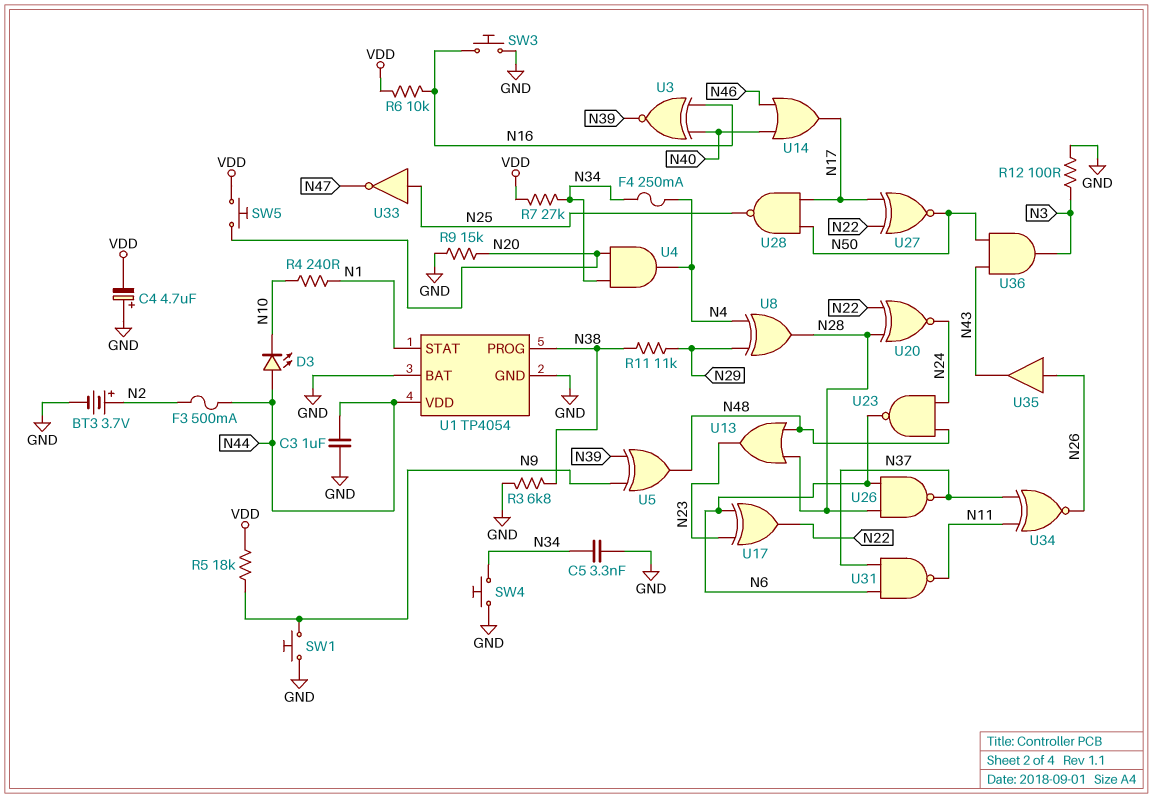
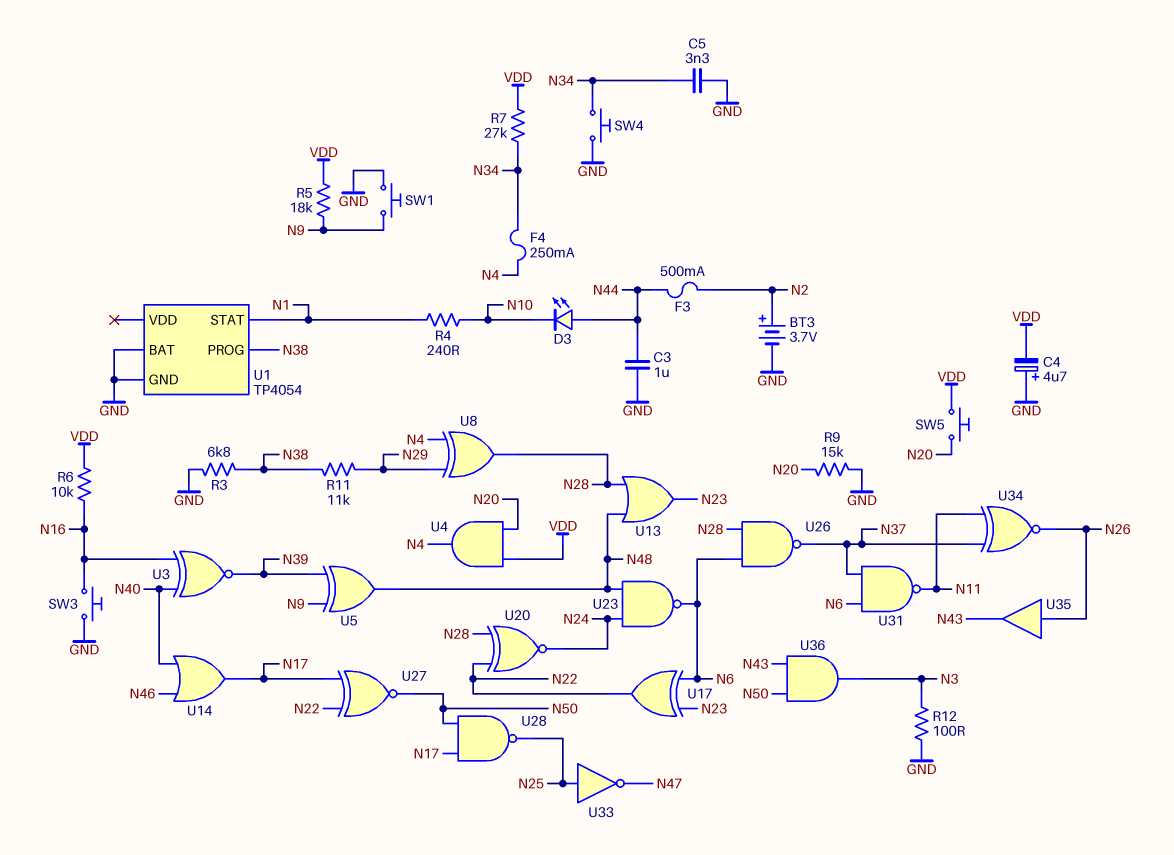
U1 pin VDD: N44 -> none
U4: AND (in N20, in N34, out N4) -> AND (in N20, in VDD, out N4)

